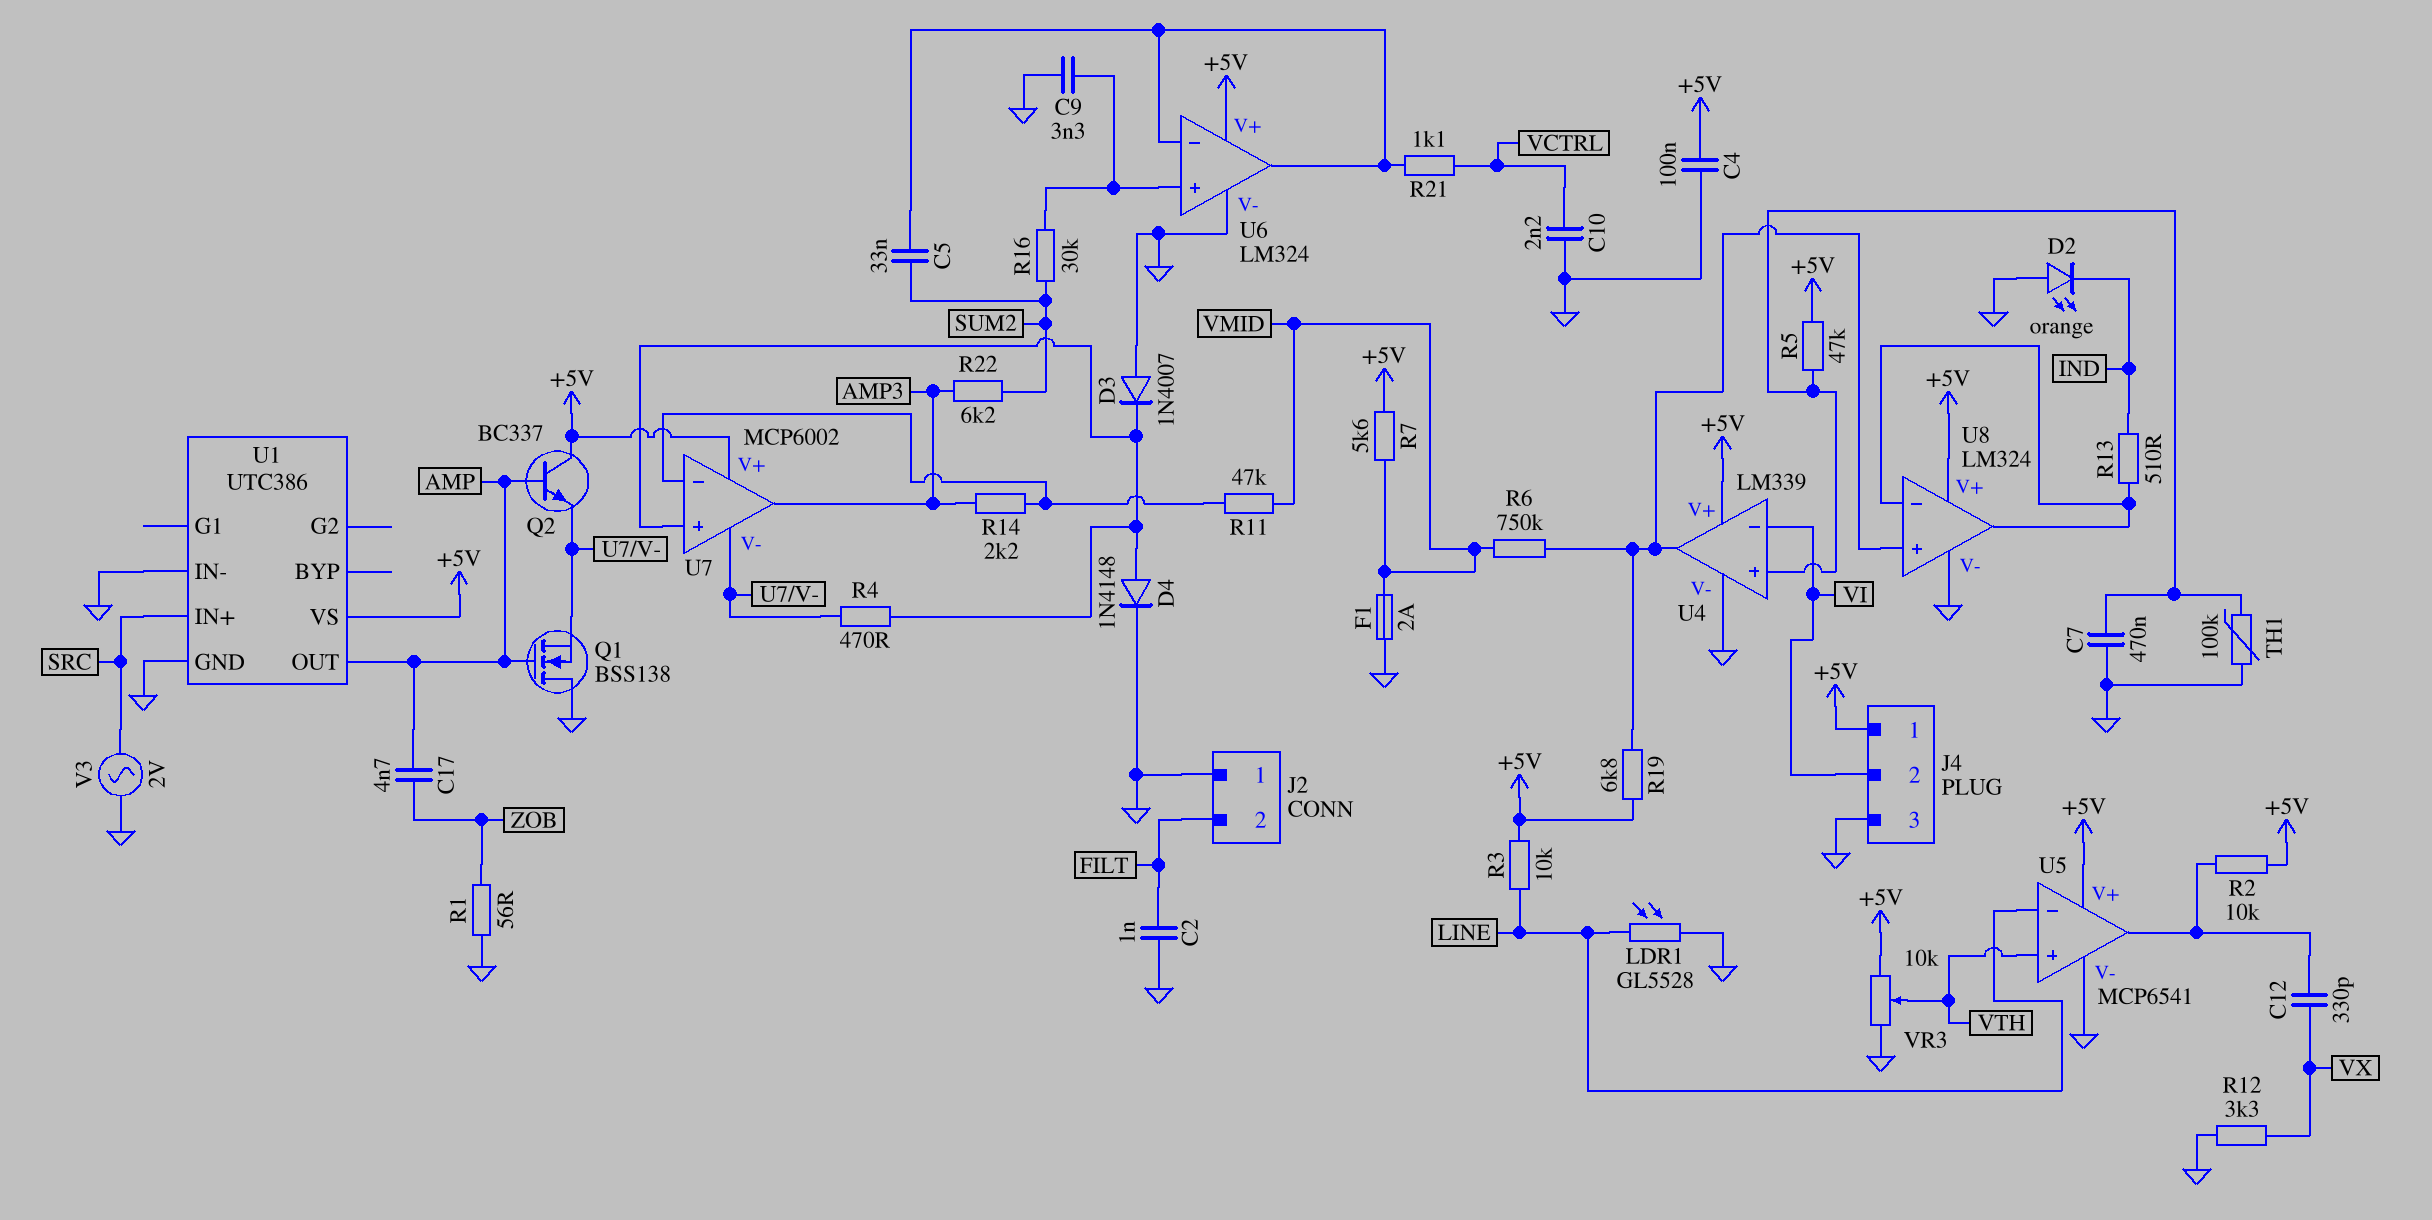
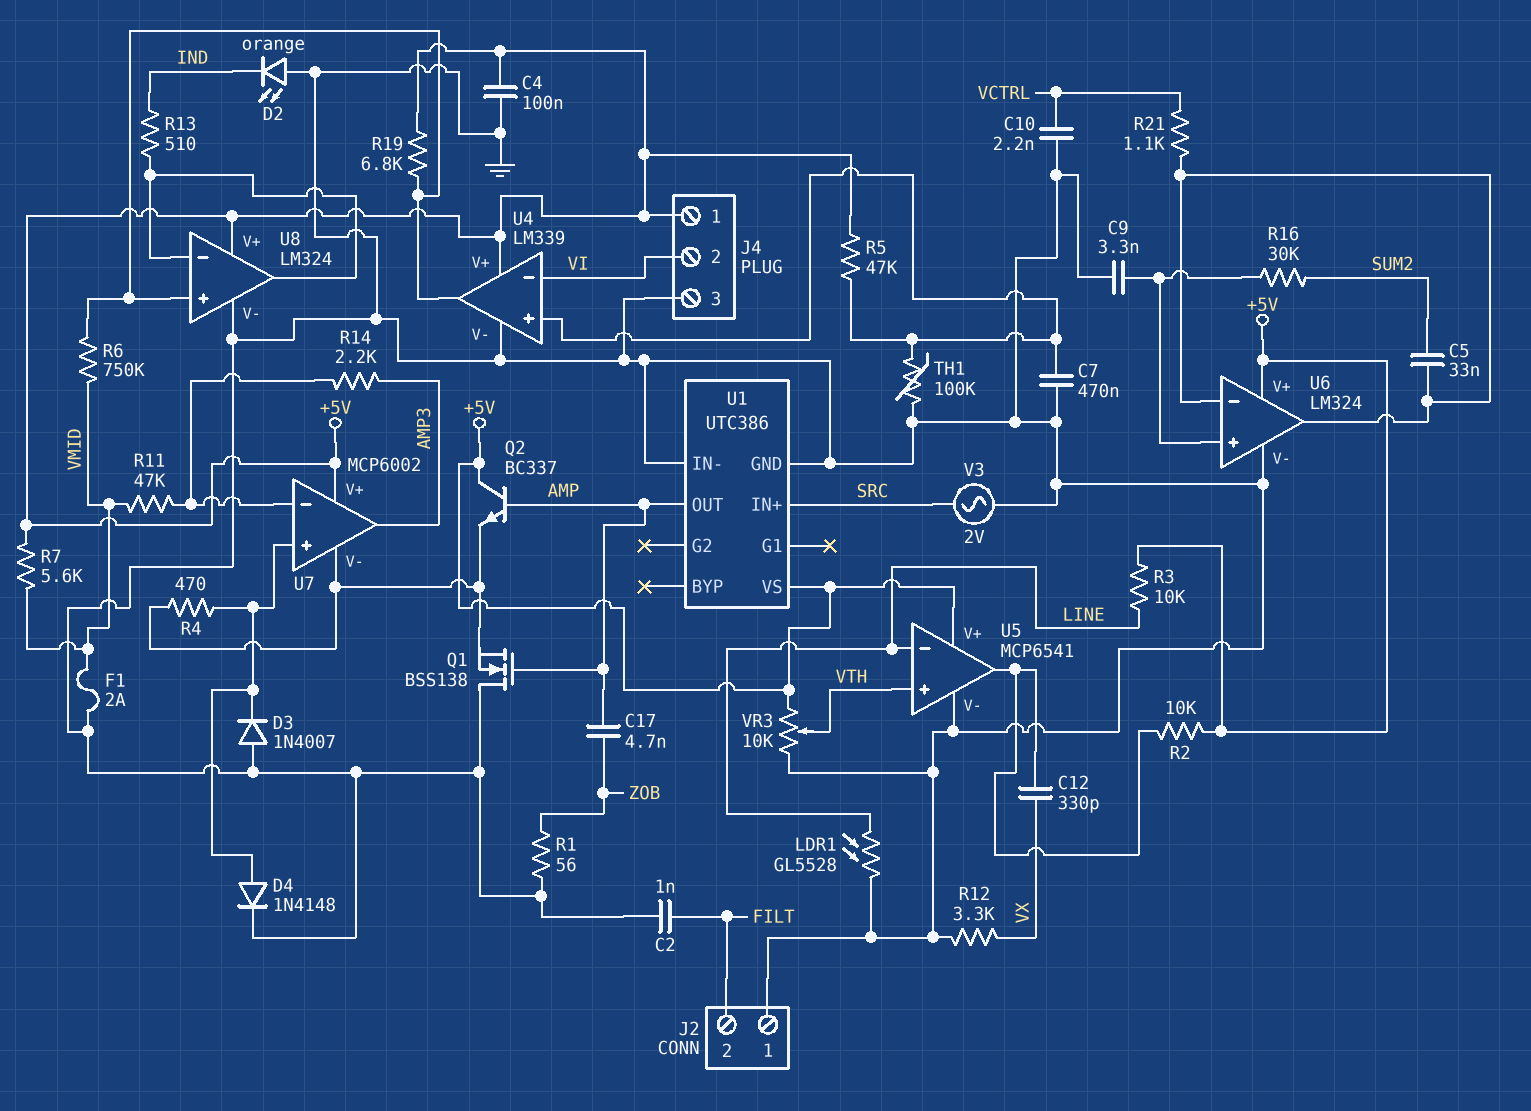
R22: 6.2k (AMP3, SUM2) -> none

